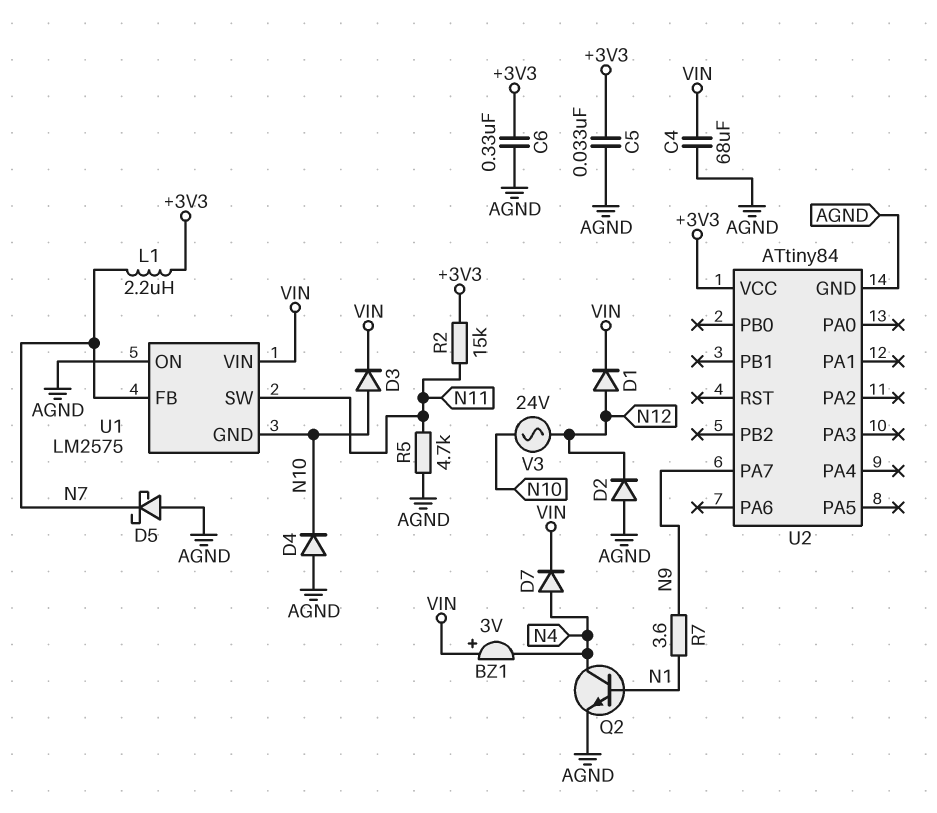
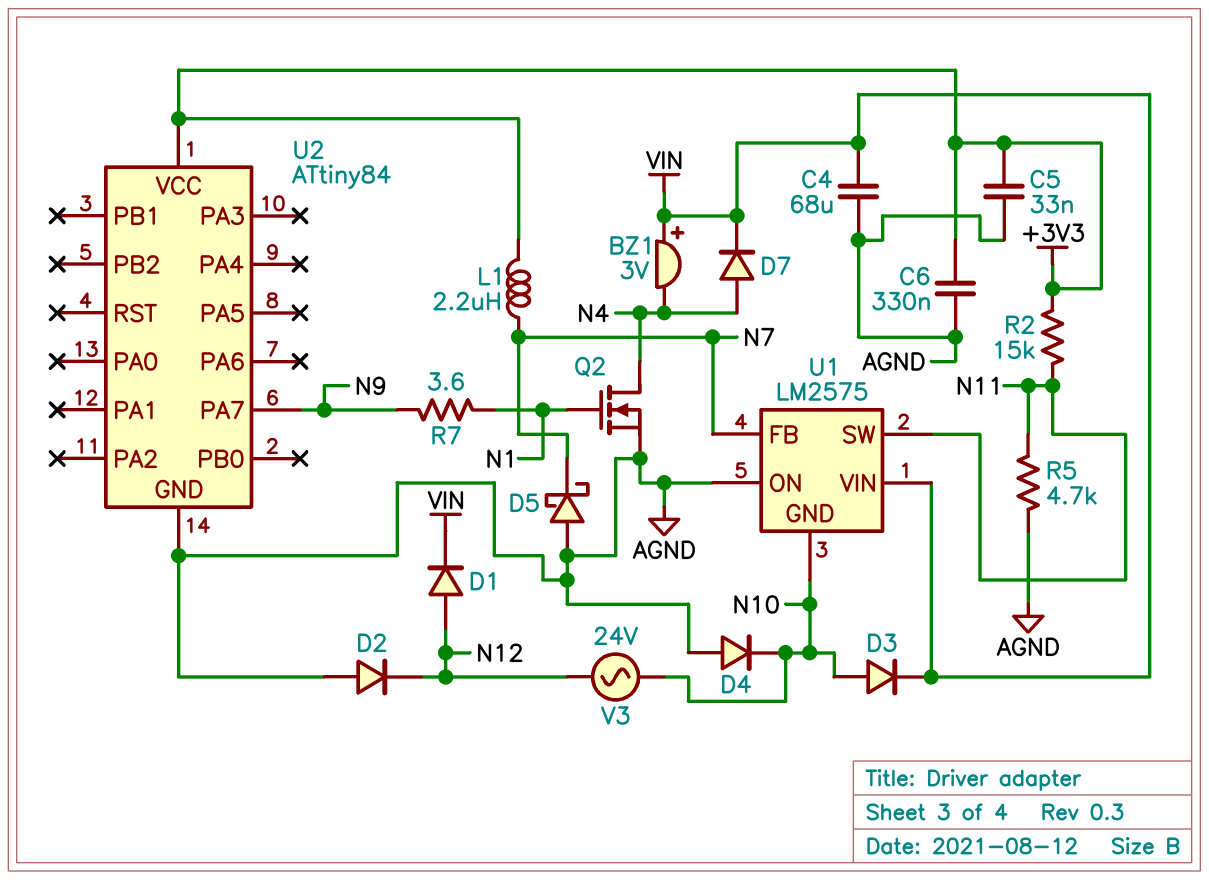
Q2: NPN (B N1, C N4, E AGND) -> NMOS (G N1, D N4, S AGND)

